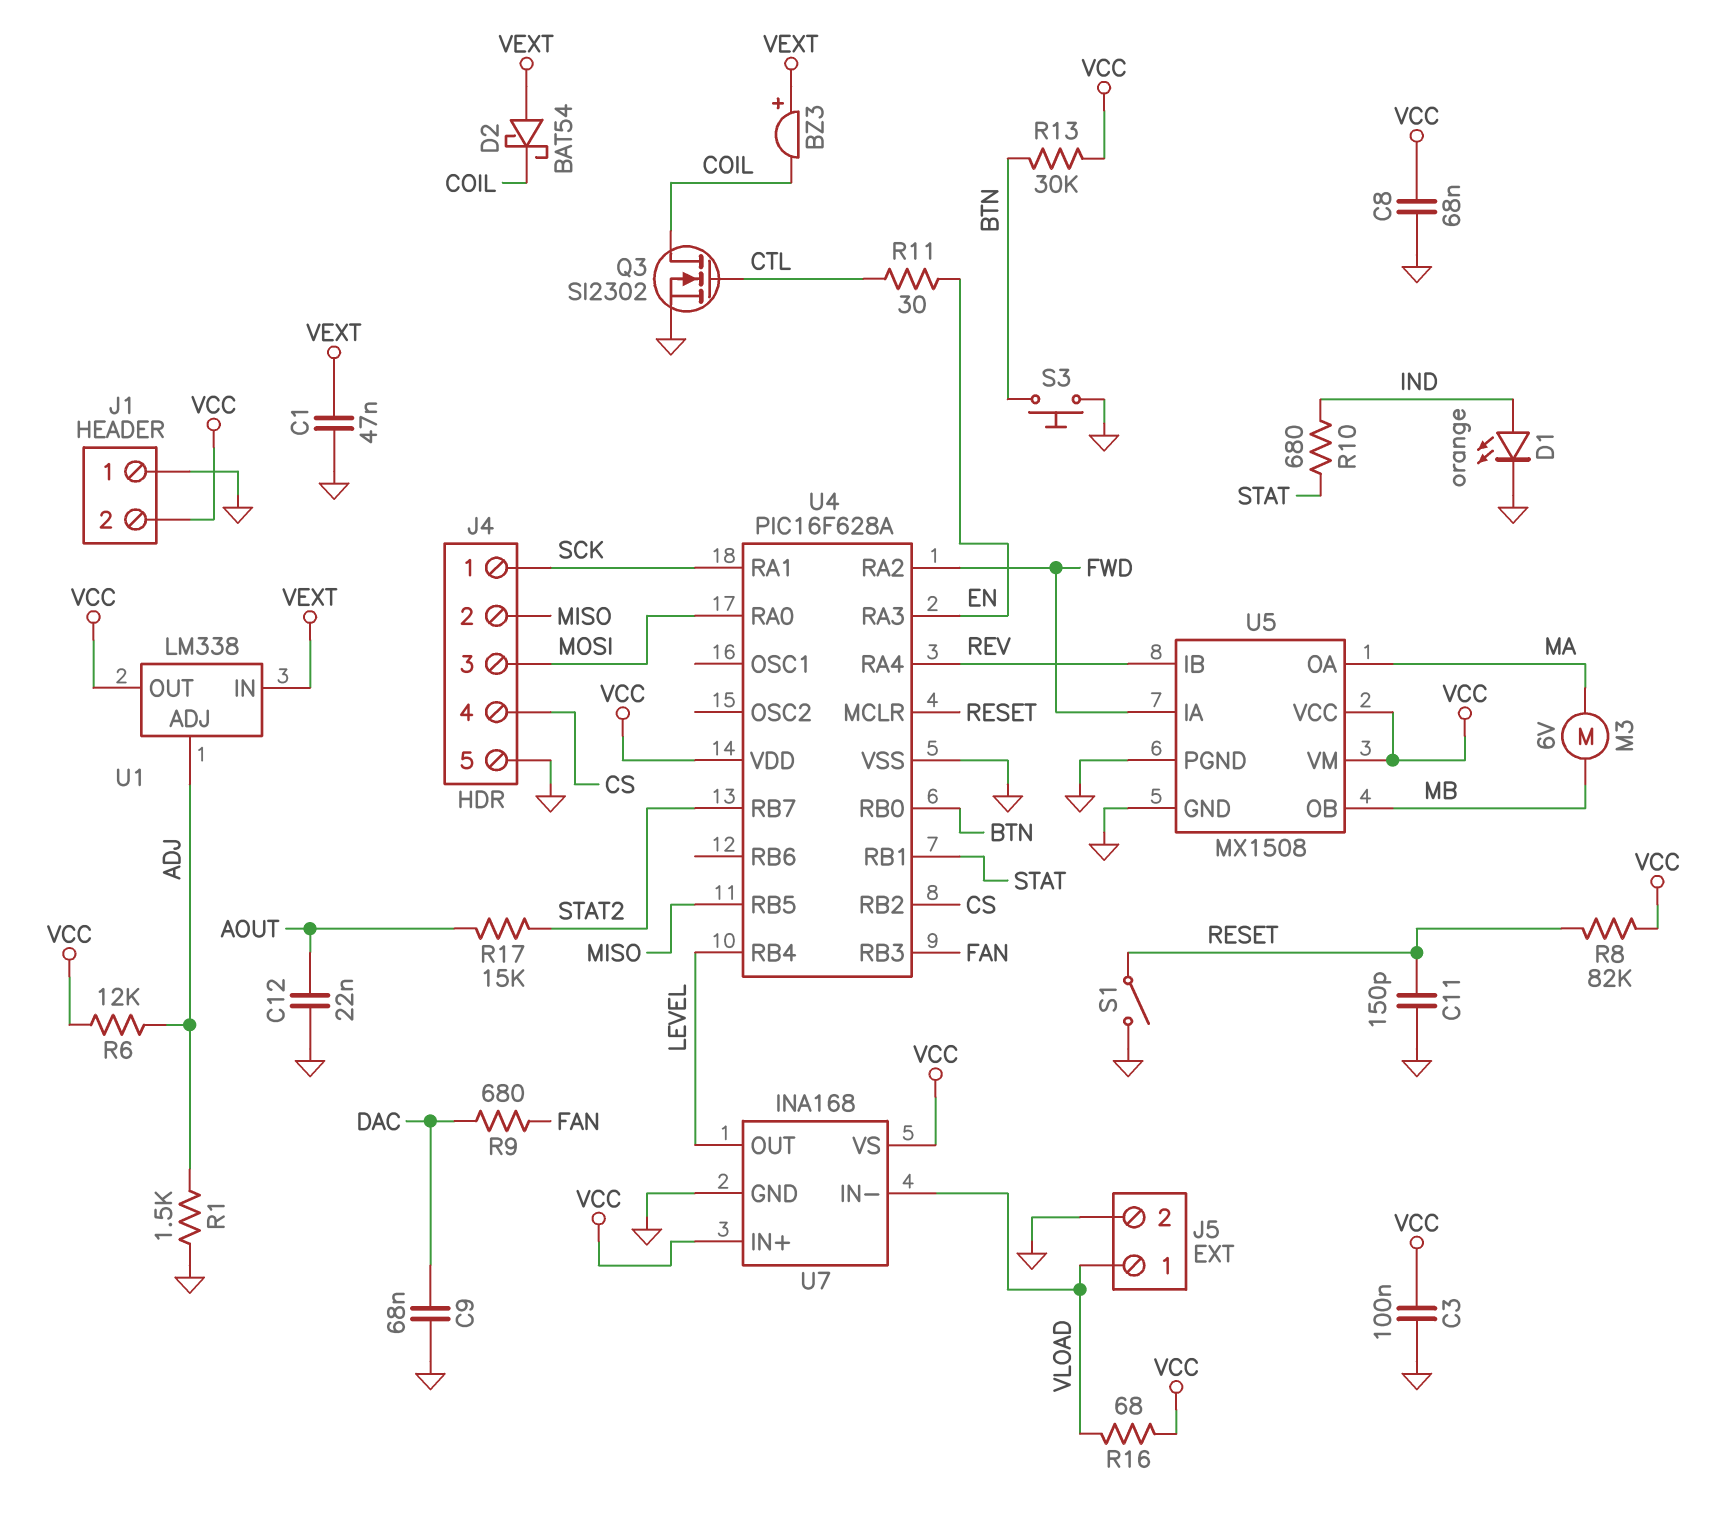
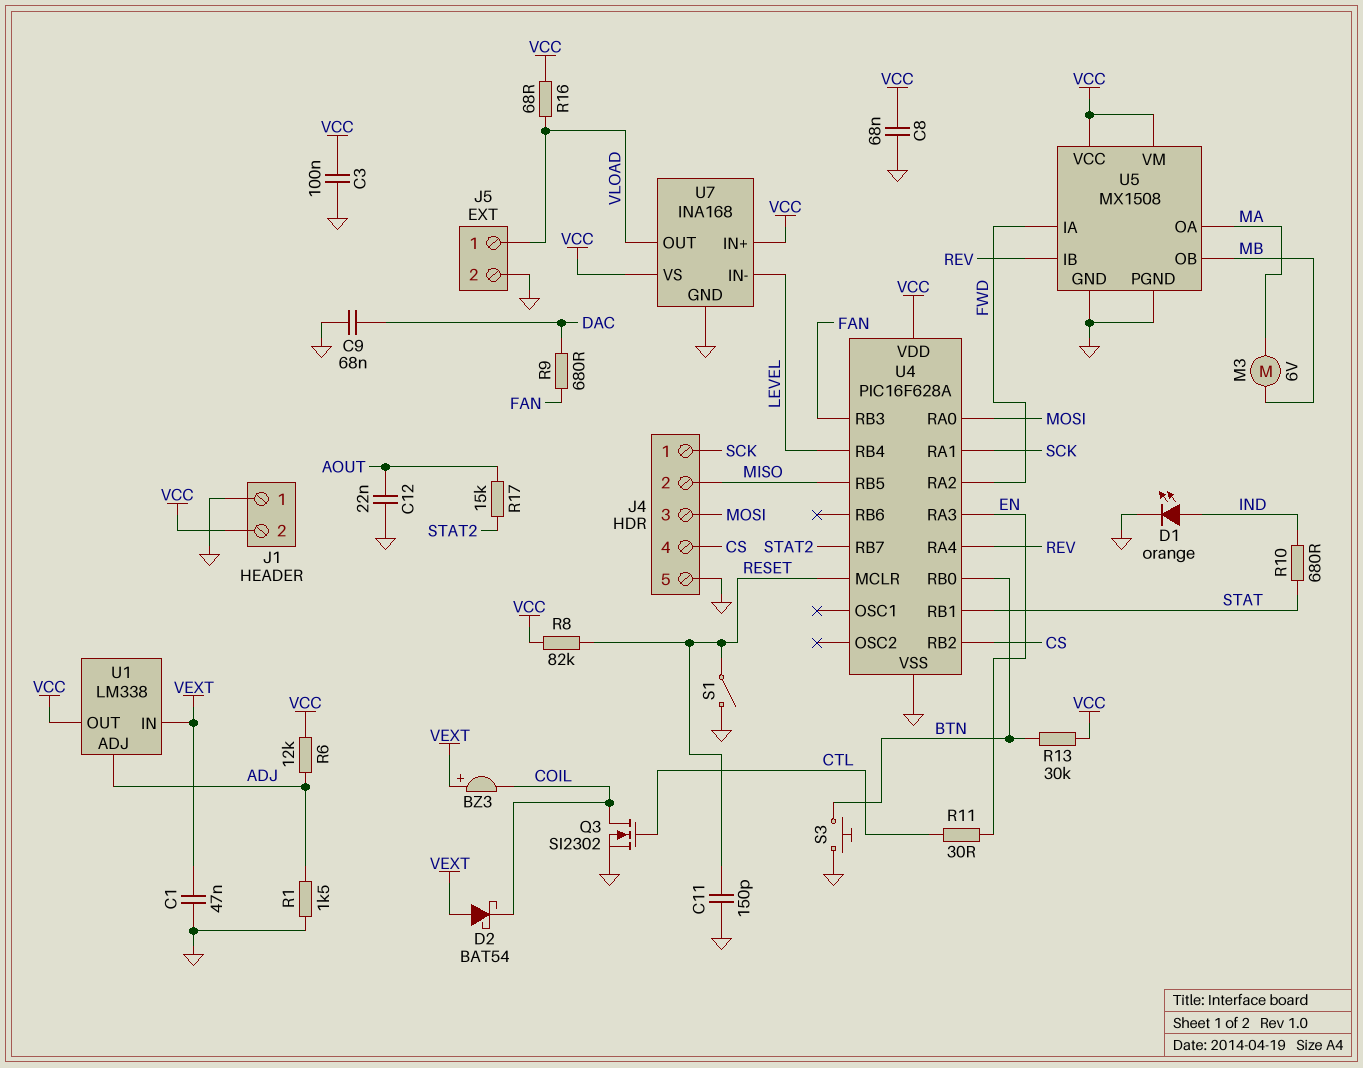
U7 pin IN-: VLOAD -> LEVEL
U7 pin OUT: LEVEL -> VLOAD

